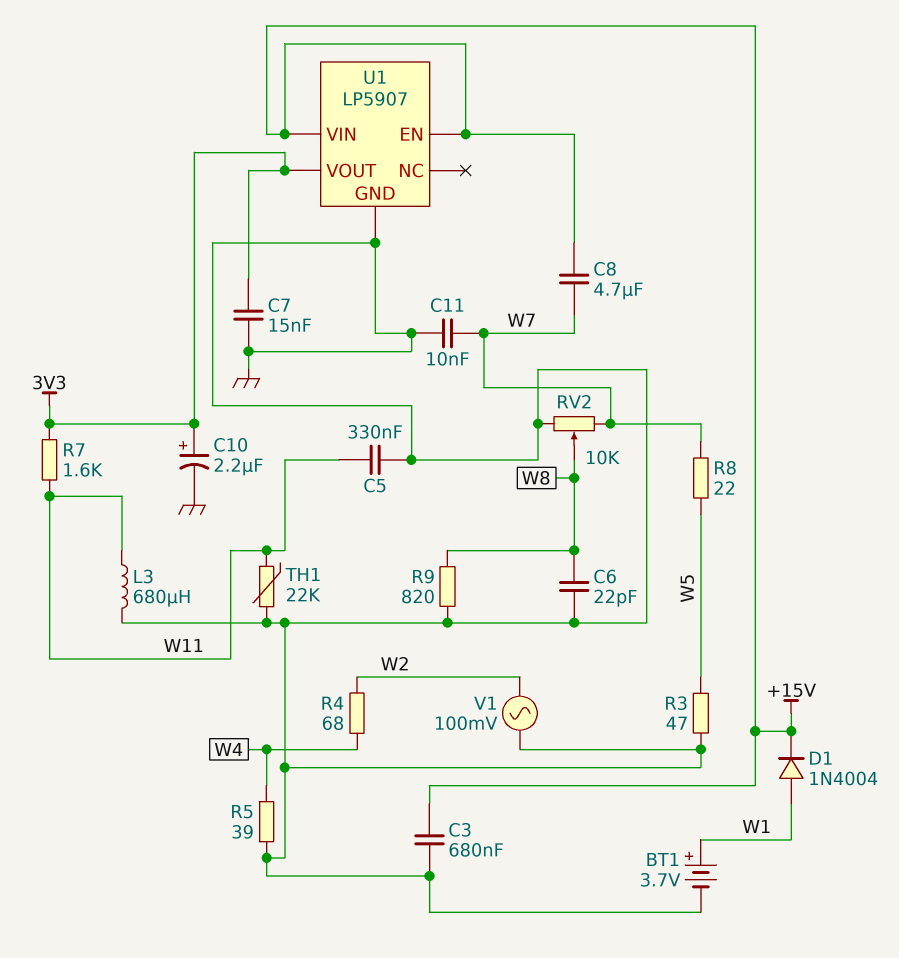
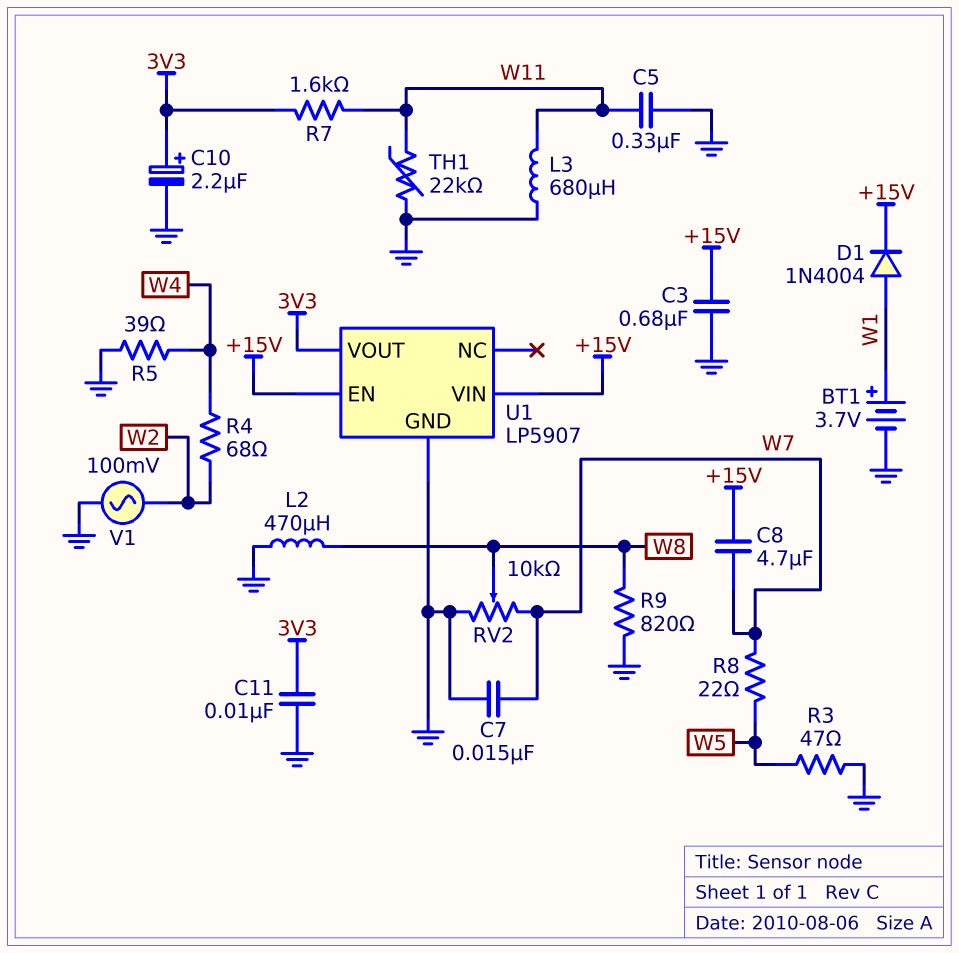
C6: 22pF (GND, W8) -> none
C7: 15nF (3V3, GND) -> 15nF (GND, W7)
C11: 10nF (GND, W7) -> 10nF (3V3, GND)
L2: none -> 470uH (GND, W8)

